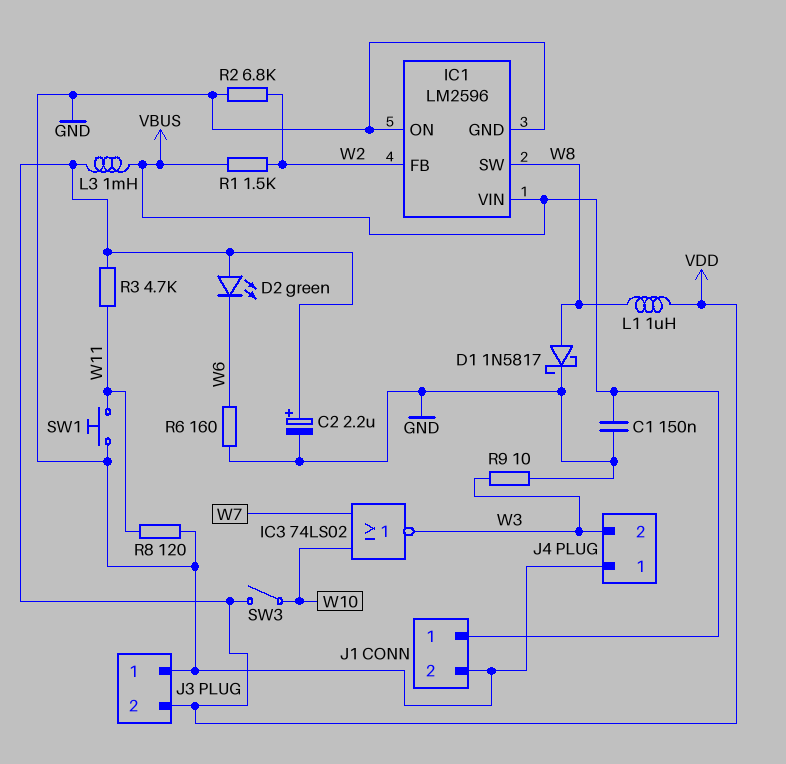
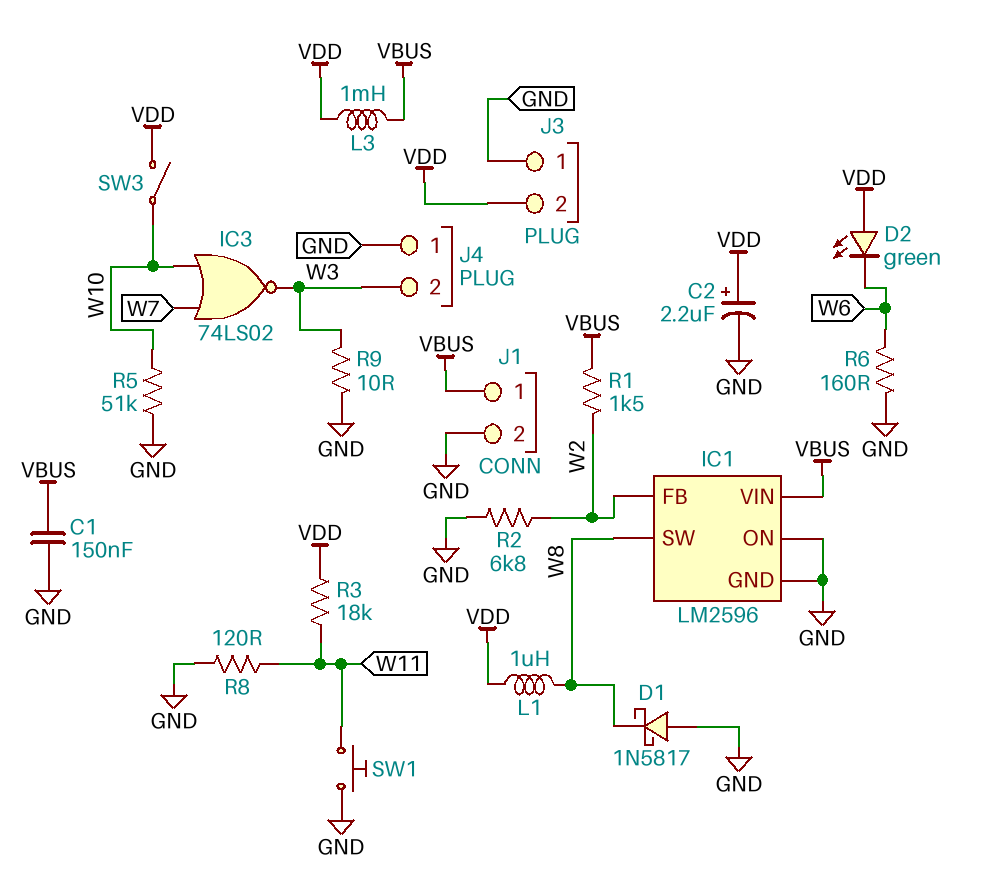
D1: schottky 1N5817 (A W8, K GND) -> schottky 1N5817 (A GND, K W8)
R3: 4.7k (VDD, W11) -> 18k (VDD, W11)
R5: none -> 51k (GND, W10)

